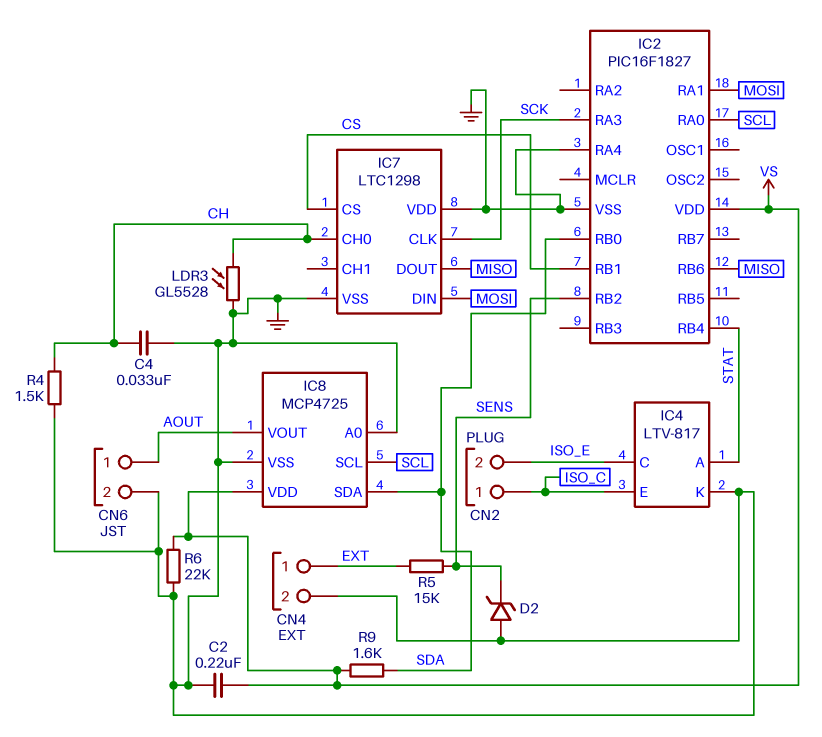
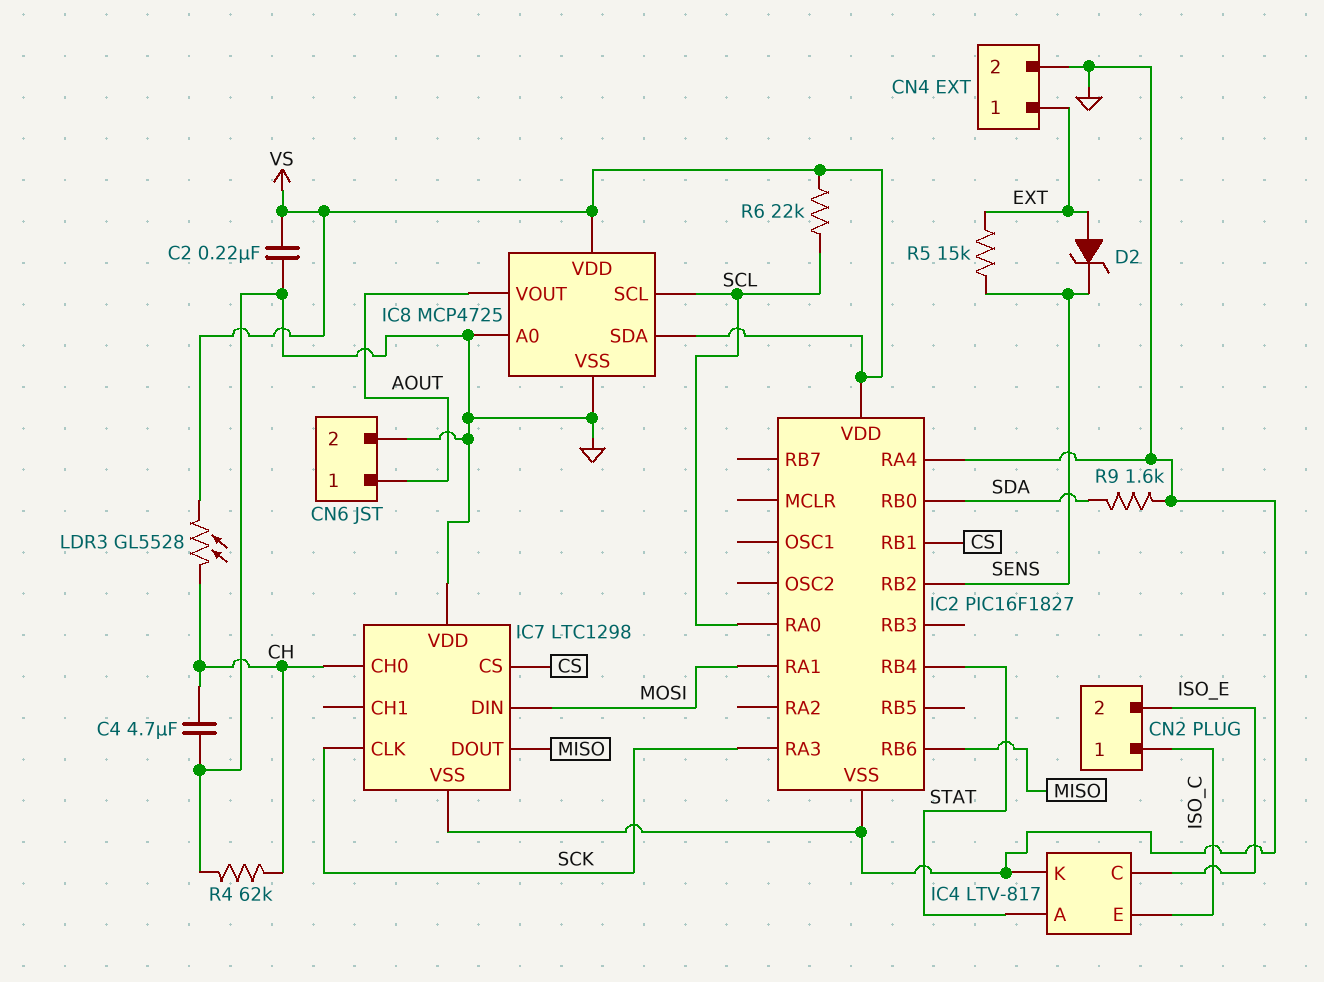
C4: 33nF (CH, GND) -> 4.7uF (CH, GND)
D2: zener (A GND, K SENS) -> zener (A EXT, K SENS)
IC8 pin SDA: SDA -> VS
LDR3: GL5528 (CH, GND) -> GL5528 (CH, VS)
R4: 1.5k (CH, GND) -> 62k (CH, GND)
R6: 22k (GND, VS) -> 22k (SCL, VS)
R9: 1.6k (SDA, VS) -> 1.6k (GND, SDA)

